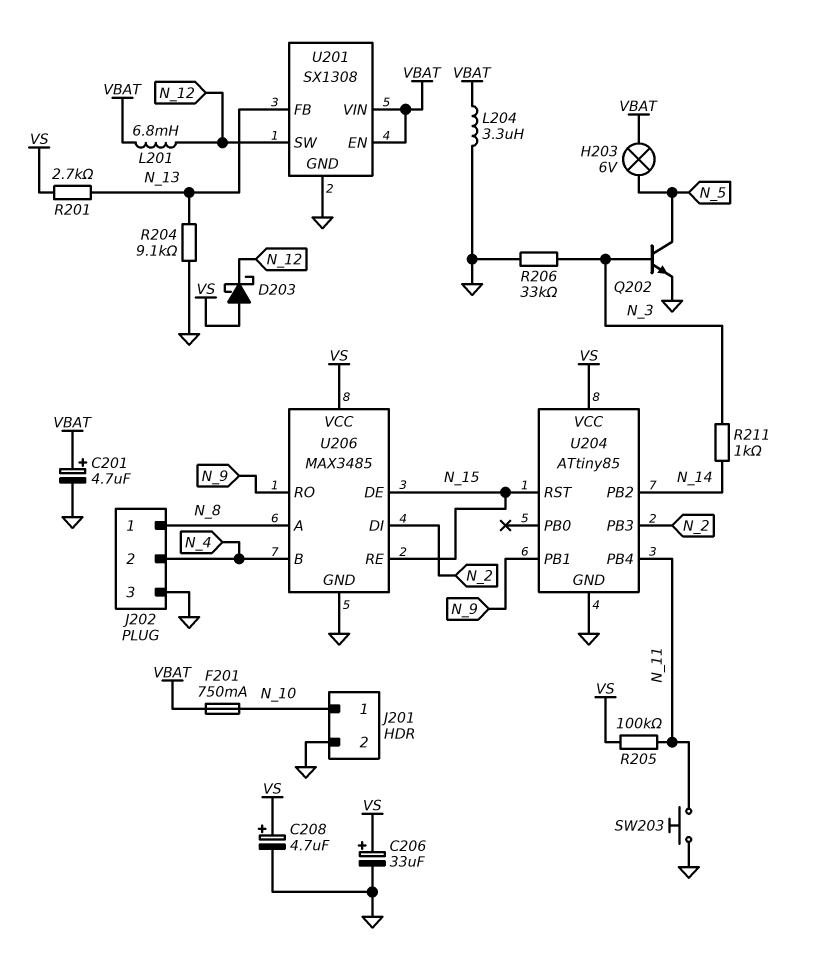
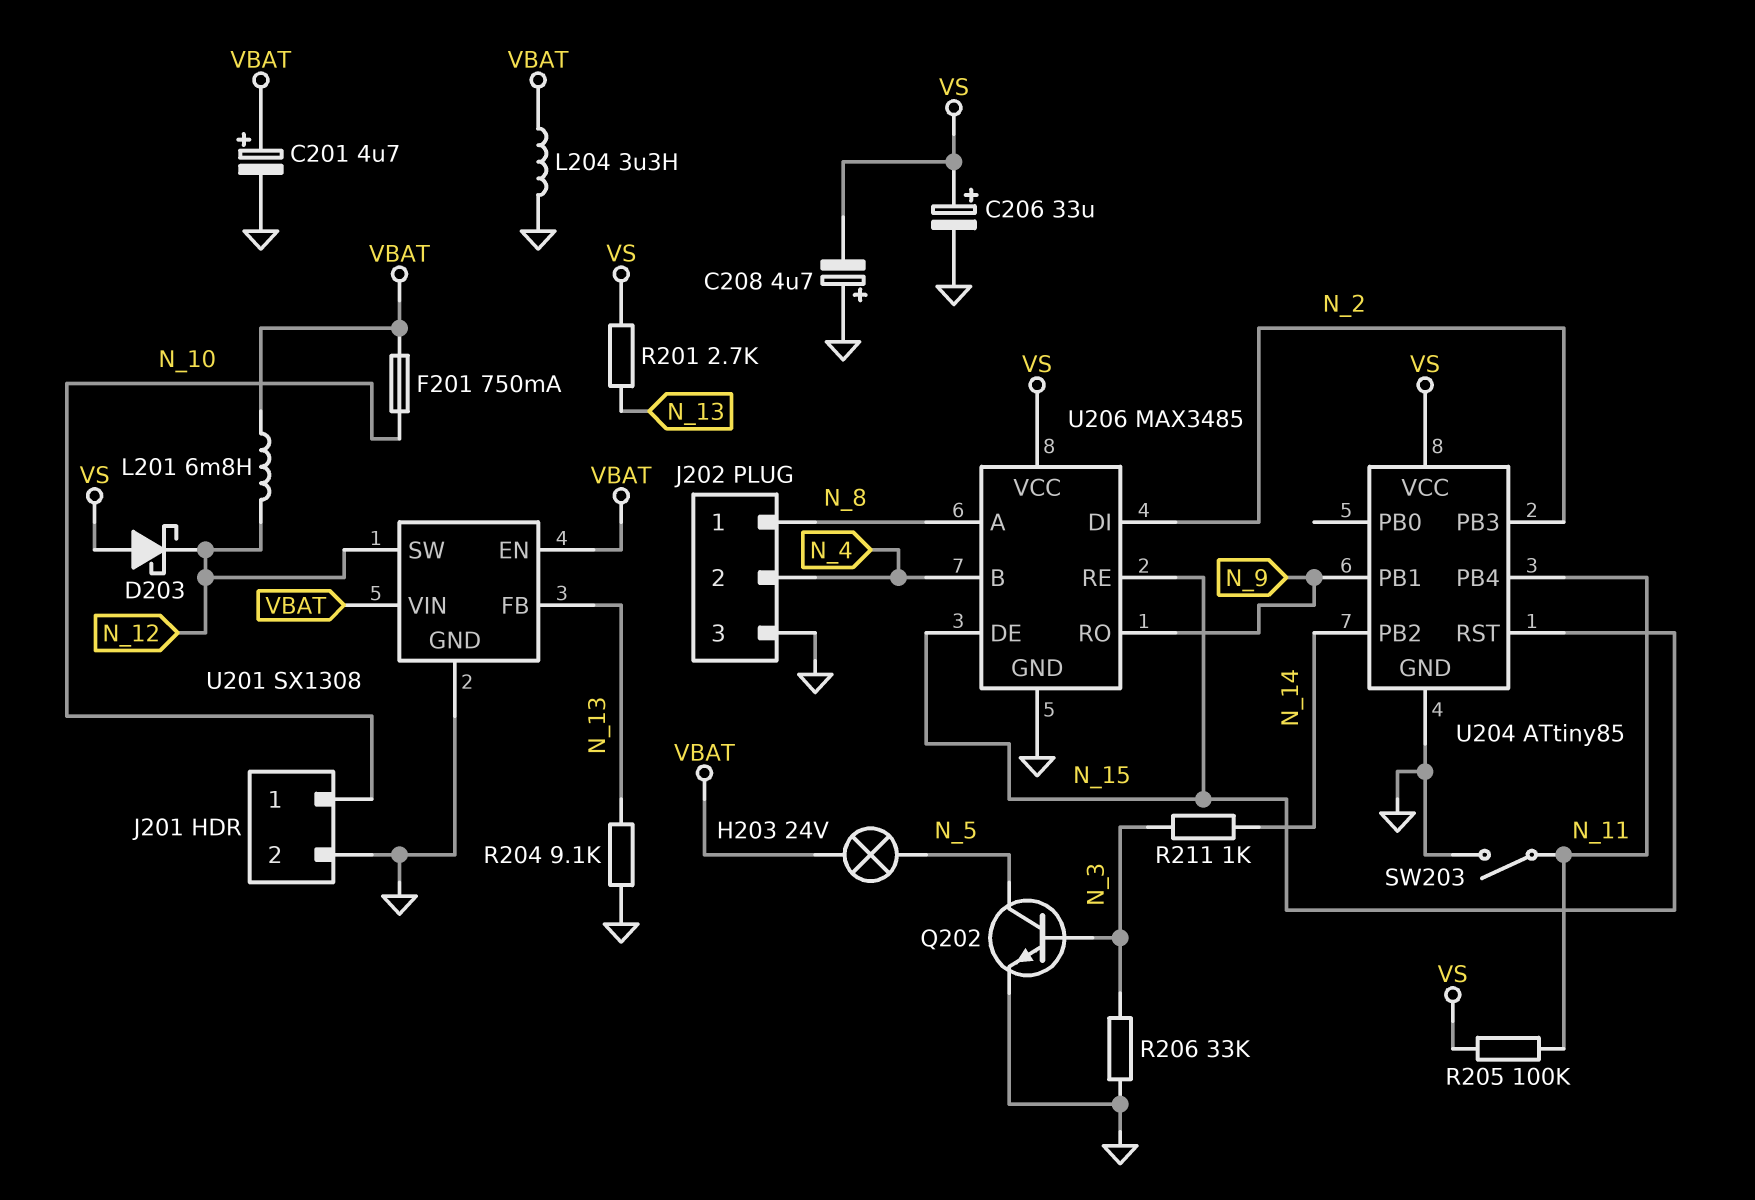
C208: 4.7uF (plus VS, minus GND) -> 4.7uF (plus GND, minus VS)
H203: lamp 6V (N_5, VBAT) -> lamp 24V (N_5, VBAT)
SW203: button (GND, N_11) -> switch (GND, N_11)

